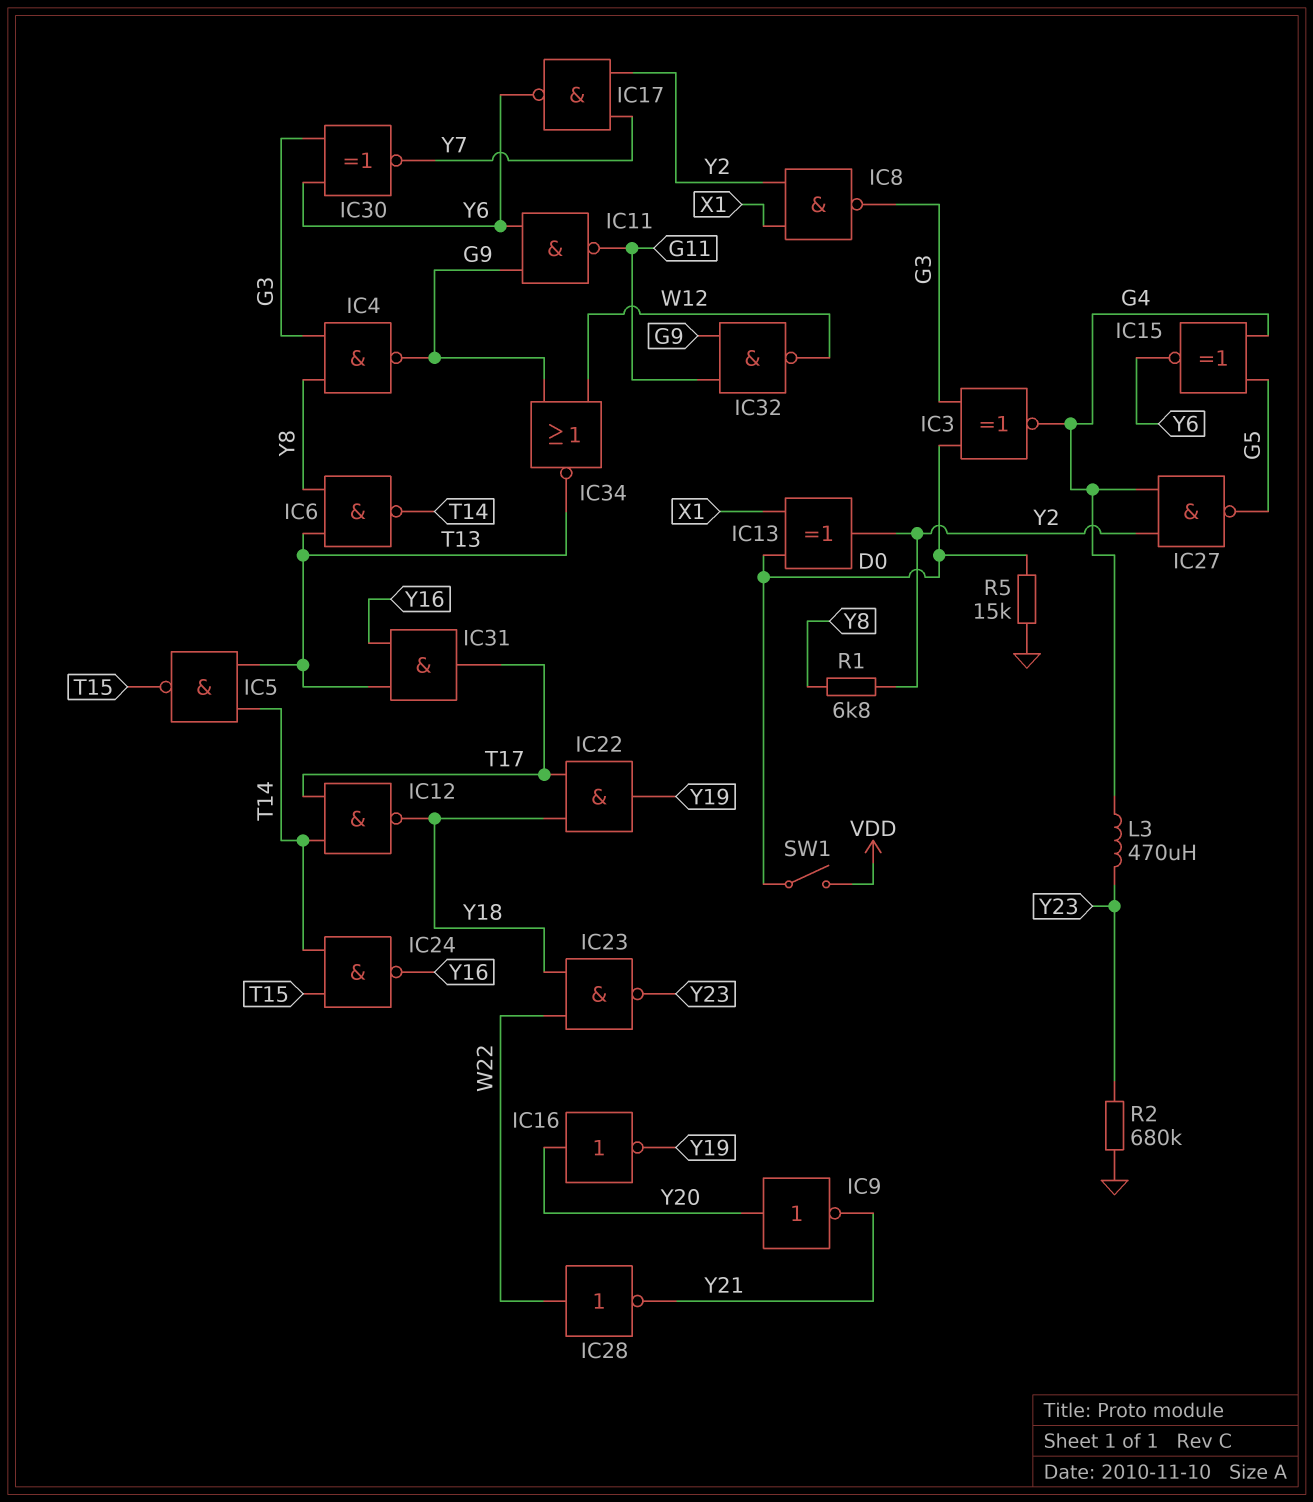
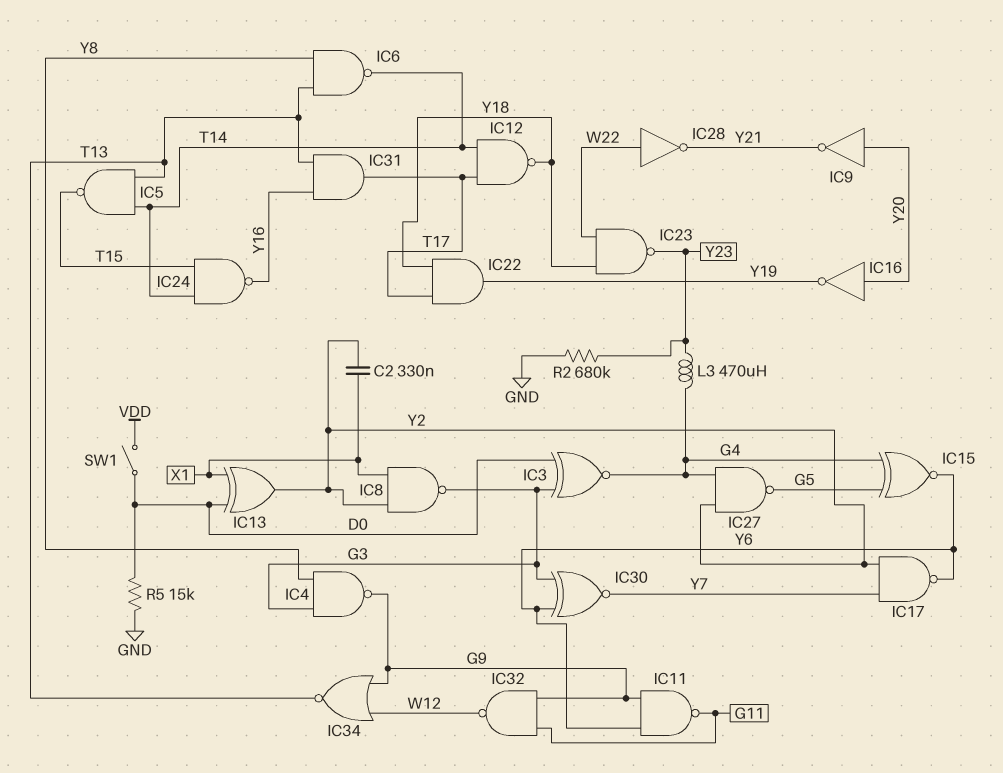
C2: none -> 330nF (X1, Y2)
R1: 6.8k (Y2, Y8) -> none

